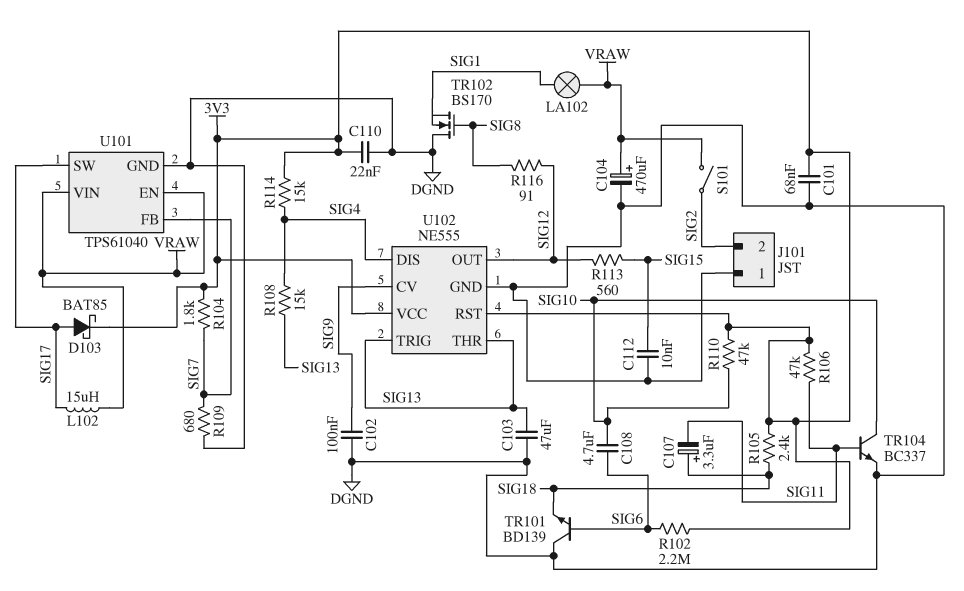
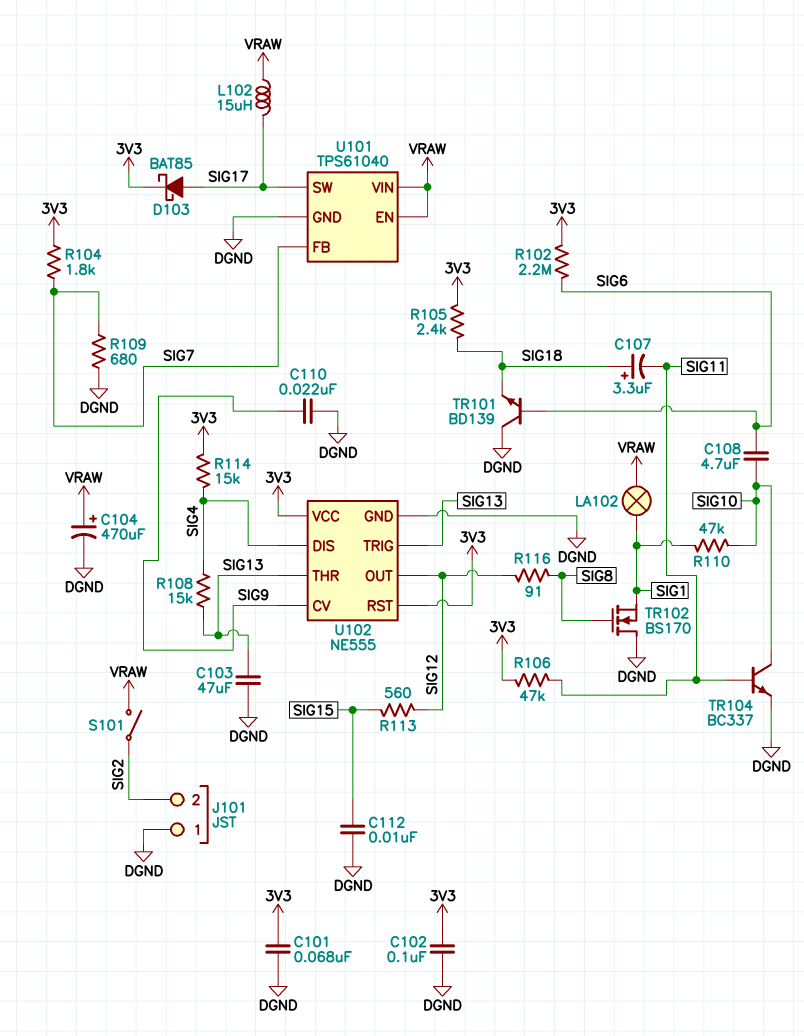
C102: 100nF (DGND, SIG9) -> 100nF (3V3, DGND)
C110: 22nF (3V3, DGND) -> 22nF (DGND, SIG9)
R110: 47k (3V3, SIG10) -> 47k (SIG1, SIG10)

